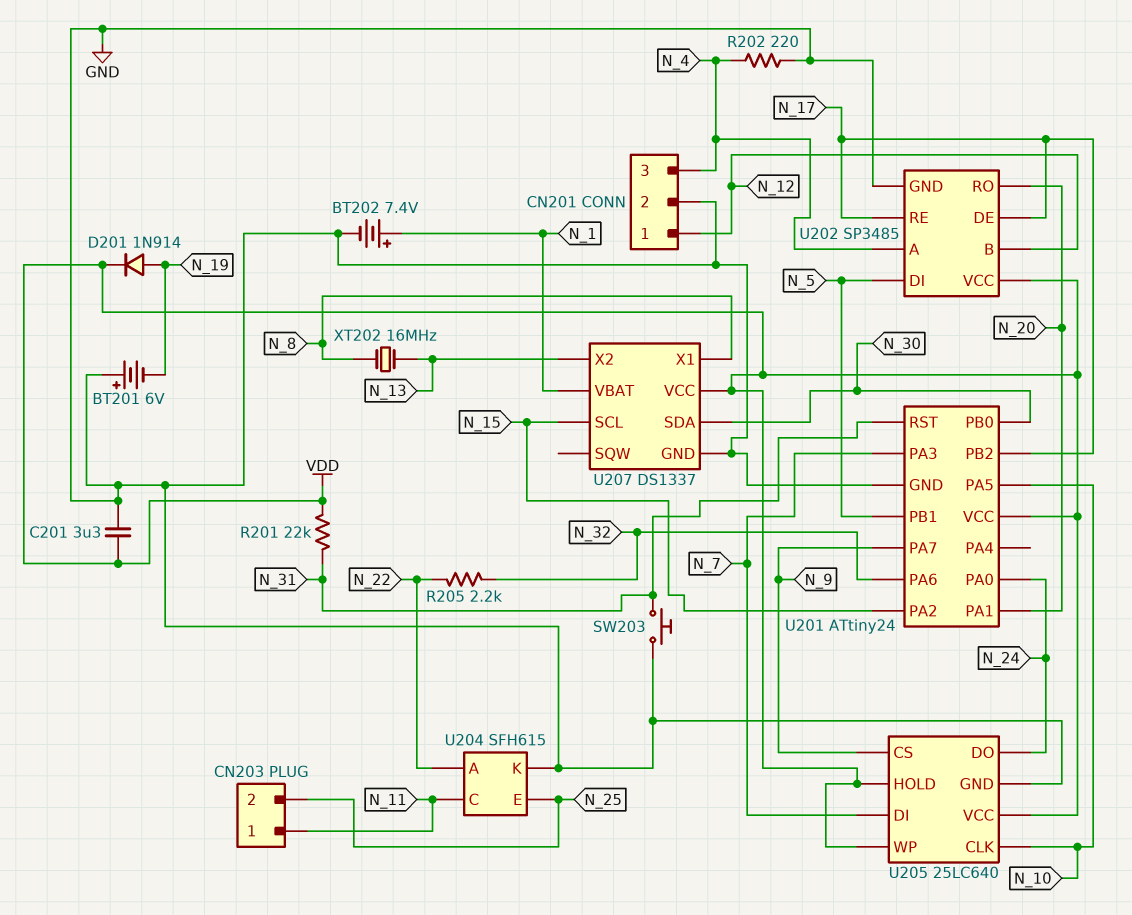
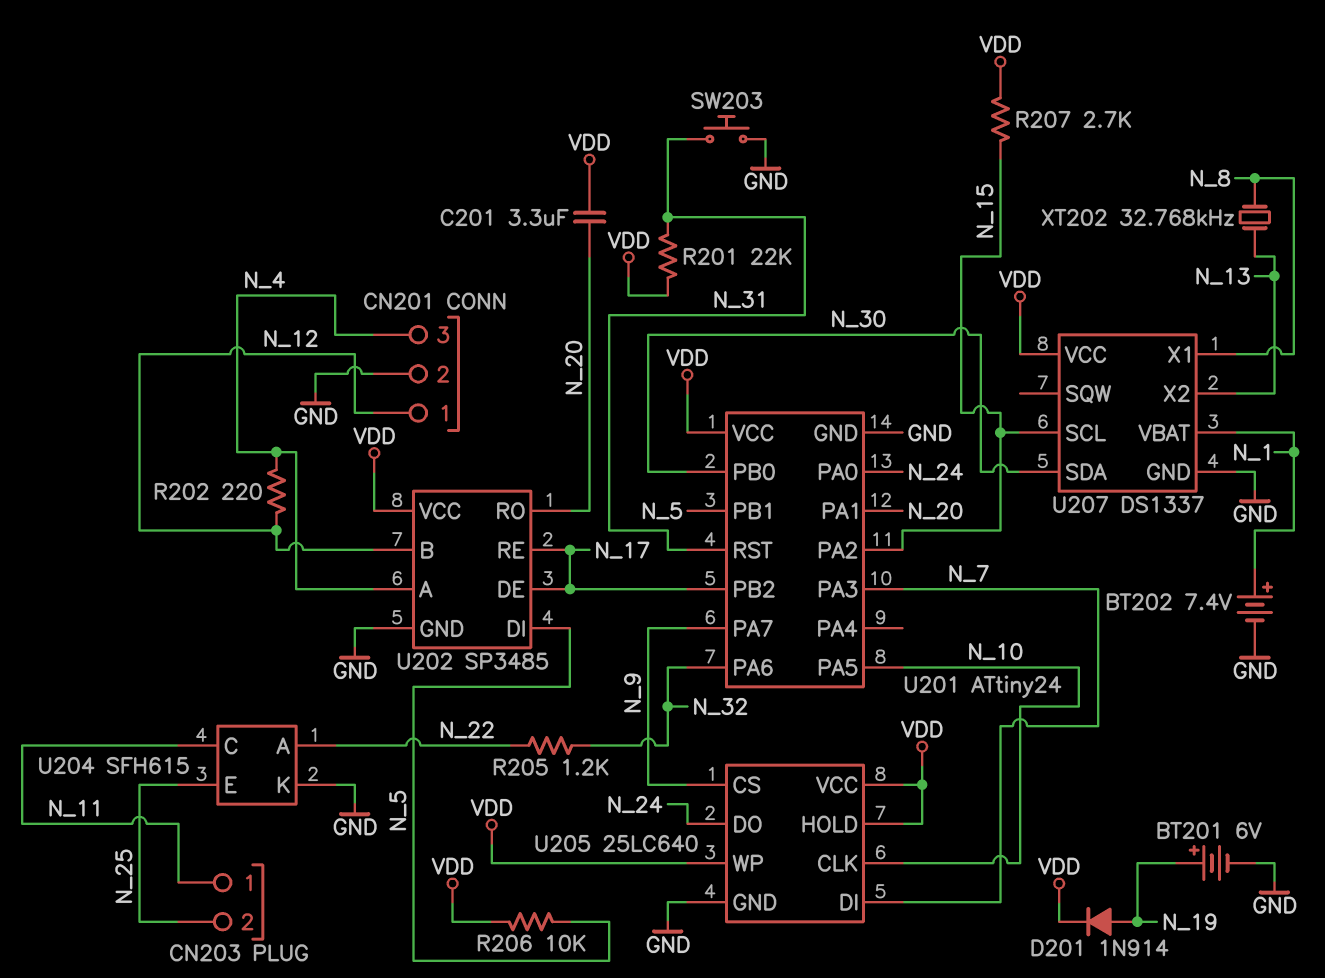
BT201: 6V (plus GND, minus N_19) -> 6V (plus N_19, minus GND)
C201: 3.3uF (GND, VDD) -> 3.3uF (N_20, VDD)
R202: 220 (GND, N_4) -> 220 (N_4, N_12)
R205: 2.2k (N_22, N_32) -> 1.2k (N_22, N_32)
R206: none -> 10k (N_5, VDD)
R207: none -> 2.7k (N_15, VDD)
XT202: 16MHz (N_8, N_13) -> 32.768kHz (N_8, N_13)

